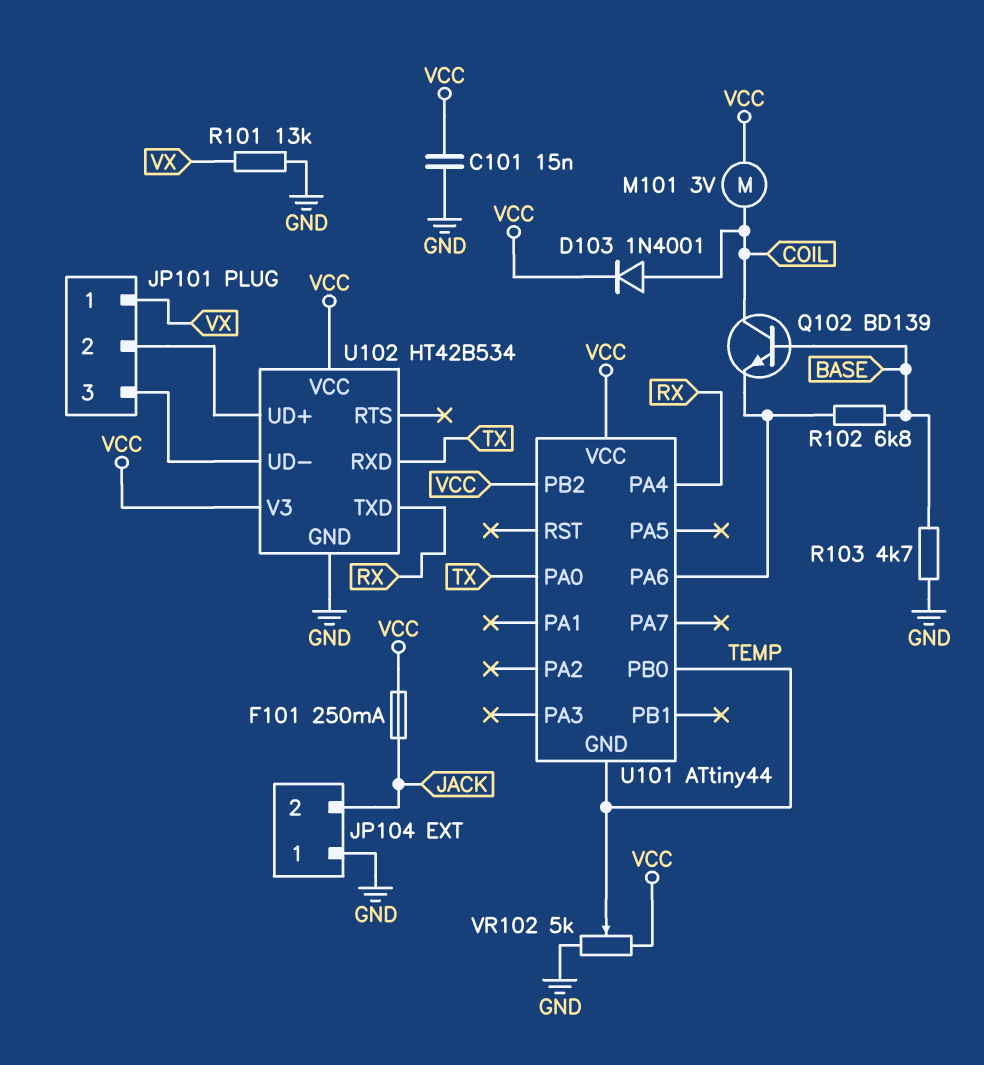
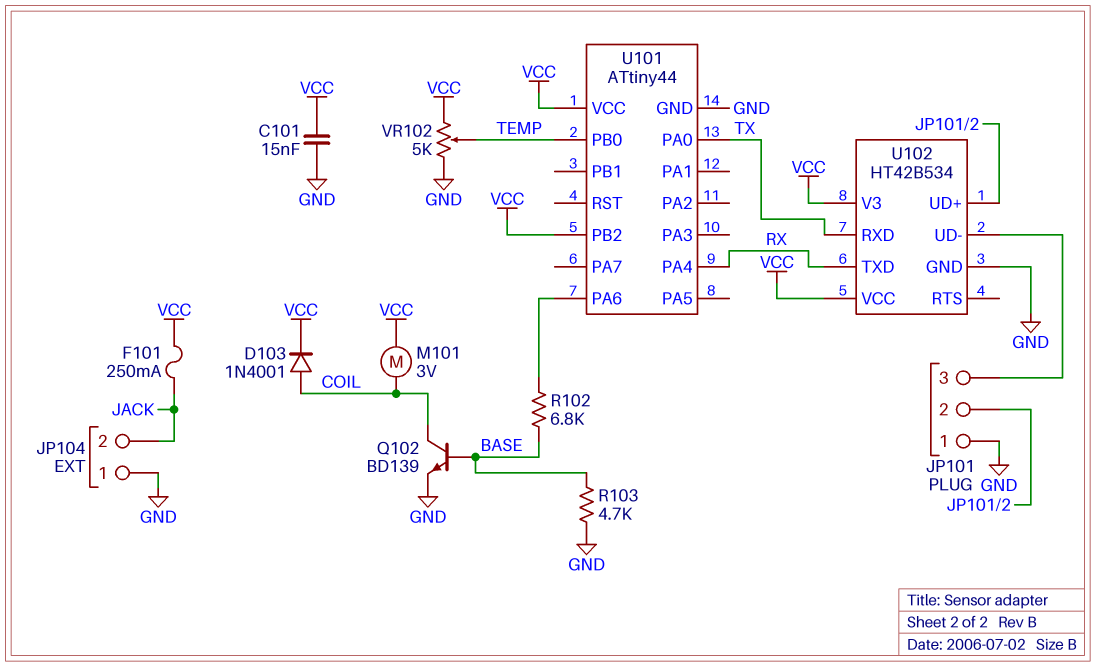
JP101 pin 1: VX -> GND
Q102: NPN BD139 (B BASE, C COIL, E U101/PA6) -> NPN BD139 (B BASE, C COIL, E GND)
R101: 13k (GND, VX) -> none
U101 pin GND: TEMP -> GND

